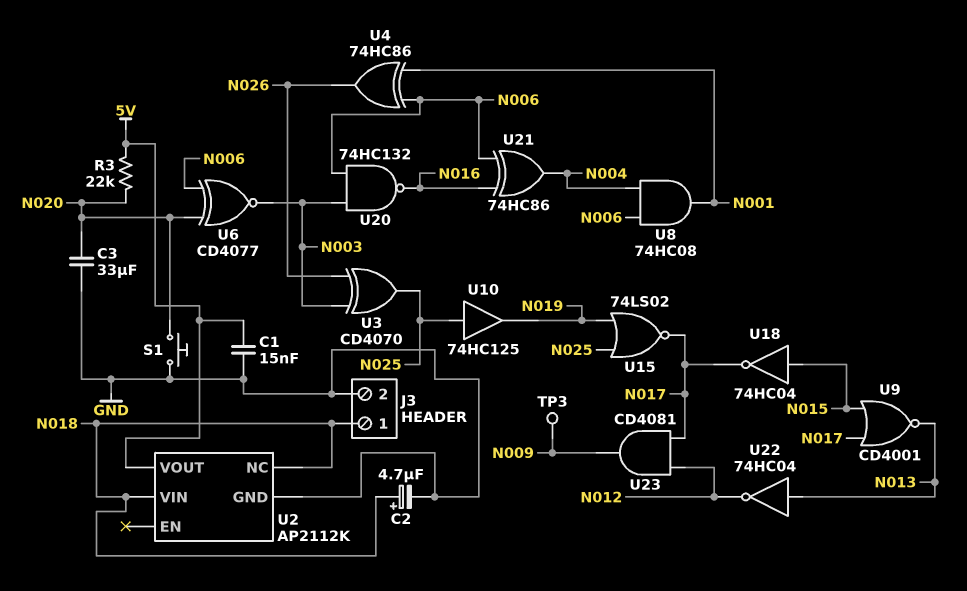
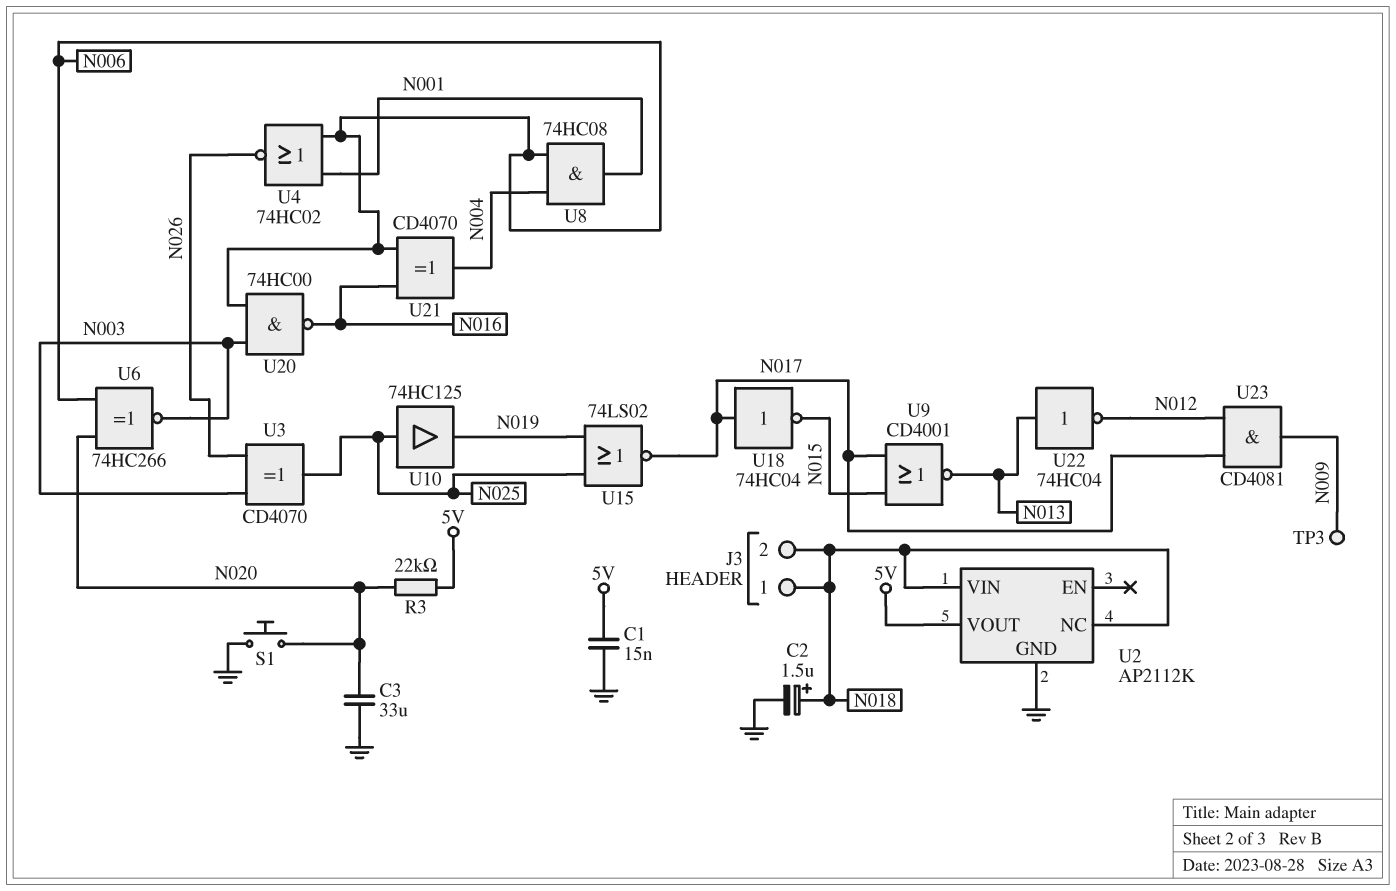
C2: 4.7uF (plus N018, minus GND) -> 1.5uF (plus N018, minus GND)
J3 pin 2: GND -> N018
U4: XOR 74HC86 (in N001, in N006, out N026) -> NOR 74HC02 (in N001, in N006, out N026)
U6: XNOR CD4077 (in N006, in N020, out N003) -> XNOR 74HC266 (in N006, in N020, out N003)
U18: NOT 74HC04 (in N015, out N017) -> NOT 74HC04 (in N017, out N015)
U20: NAND 74HC132 (in N003, in N006, out N016) -> NAND 74HC00 (in N003, in N006, out N016)
U21: XOR 74HC86 (in N006, in N016, out N004) -> XOR CD4070 (in N006, in N016, out N004)

